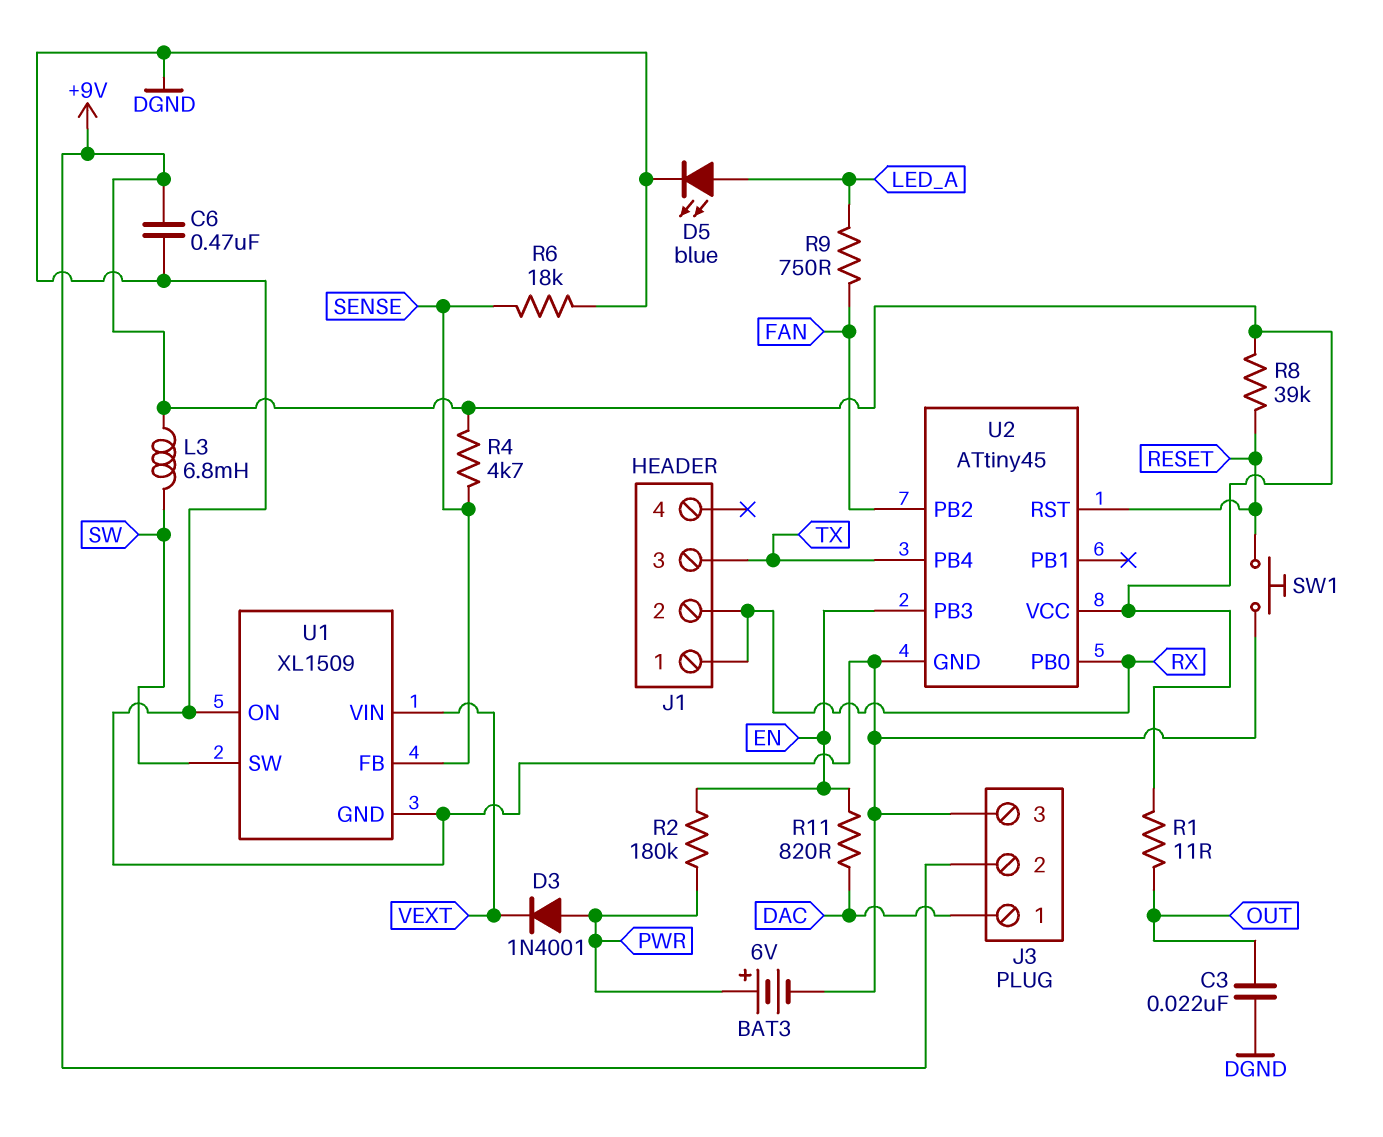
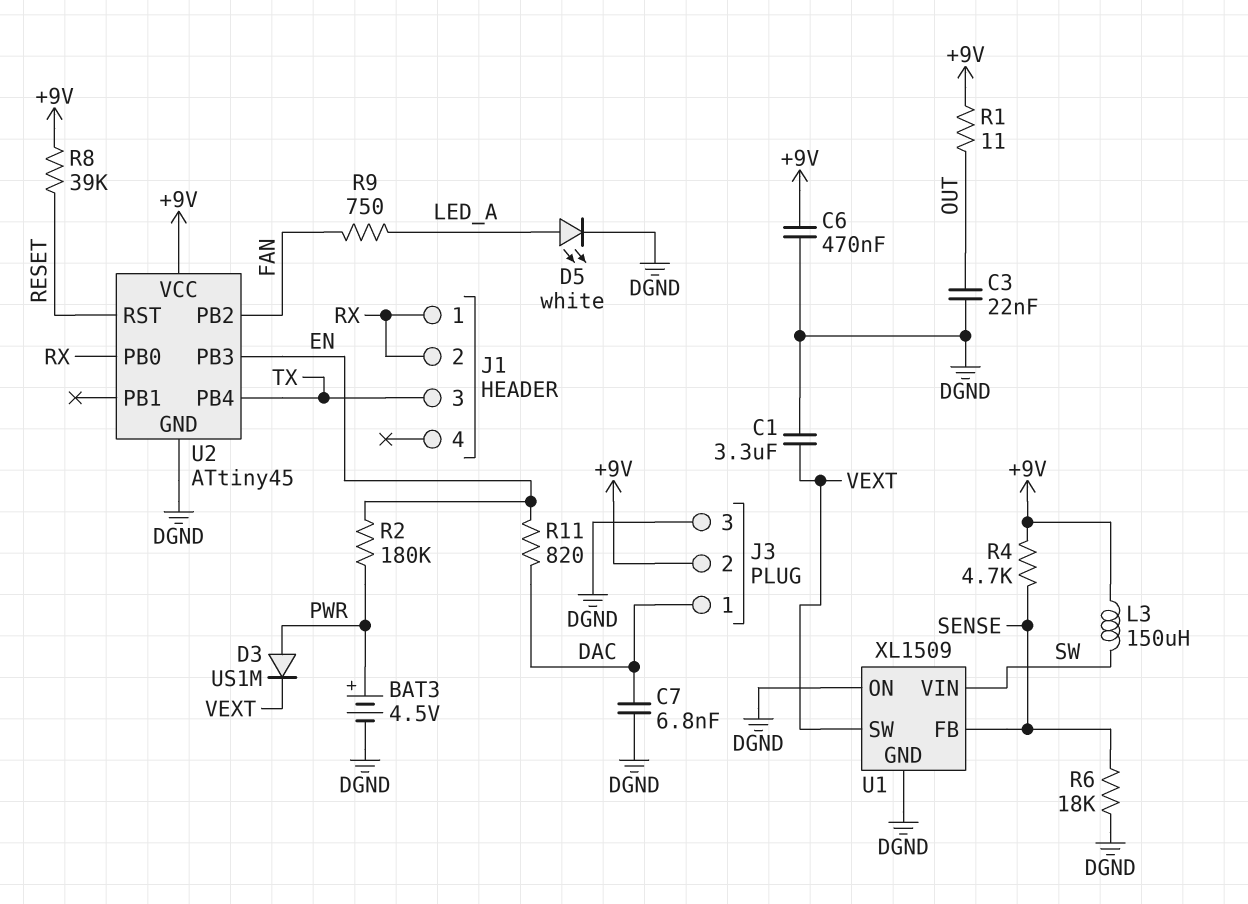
BAT3: 6V (plus PWR, minus DGND) -> 4.5V (plus PWR, minus DGND)
C1: none -> 3.3uF (DGND, VEXT)
C7: none -> 6.8nF (DAC, DGND)
D3: diode 1N4001 (A PWR, K VEXT) -> diode US1M (A PWR, K VEXT)
D5: LED blue (A LED_A, K DGND) -> LED white (A LED_A, K DGND)
L3: 6.8mH (+9V, SW) -> 150uH (+9V, SW)
SW1: button (DGND, RESET) -> none
U1 pin SW: SW -> VEXT
U1 pin VIN: VEXT -> SW

